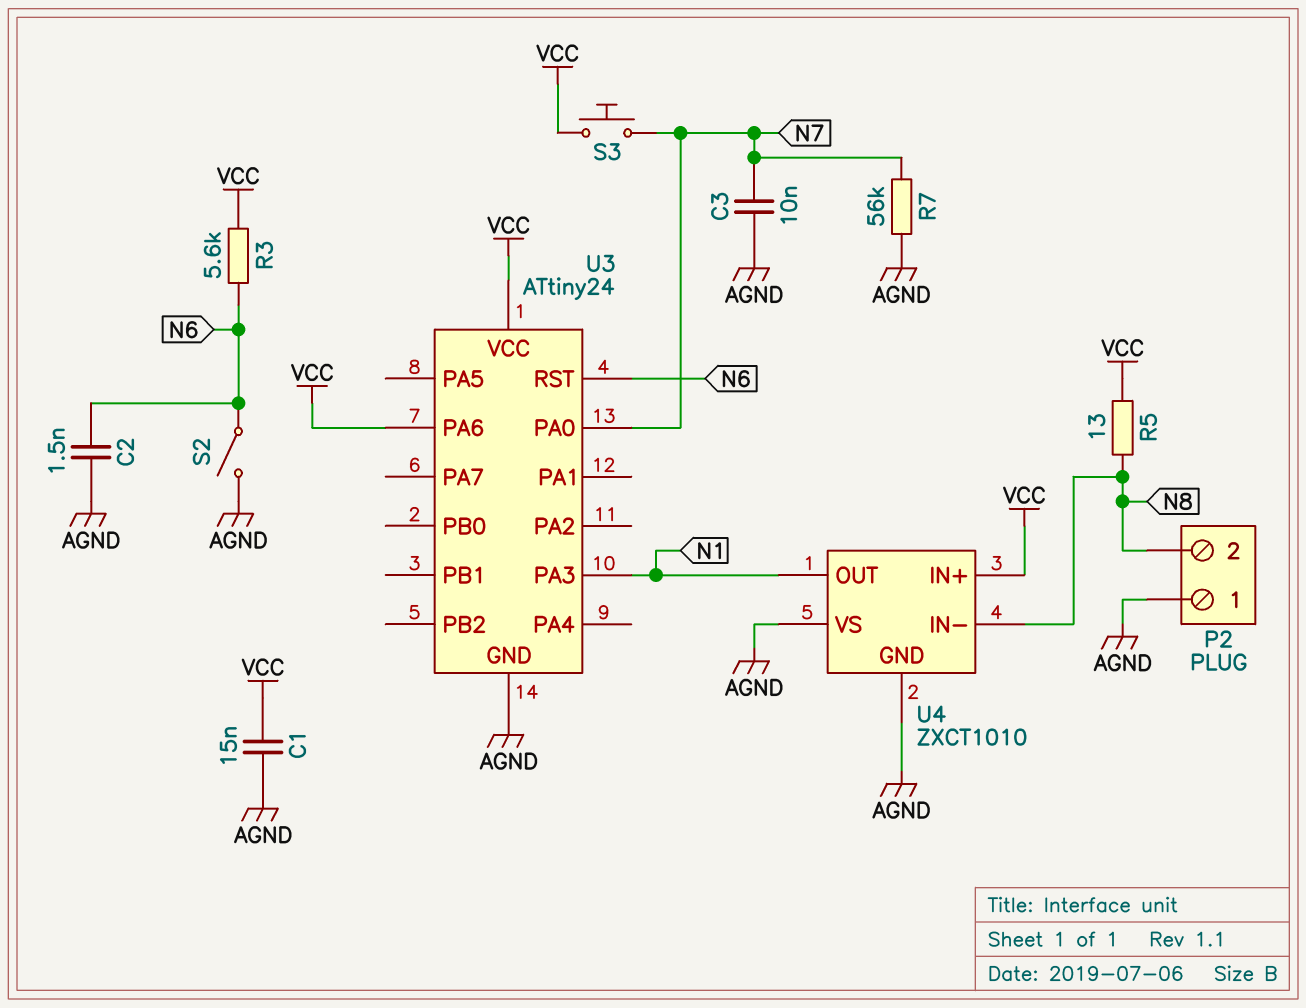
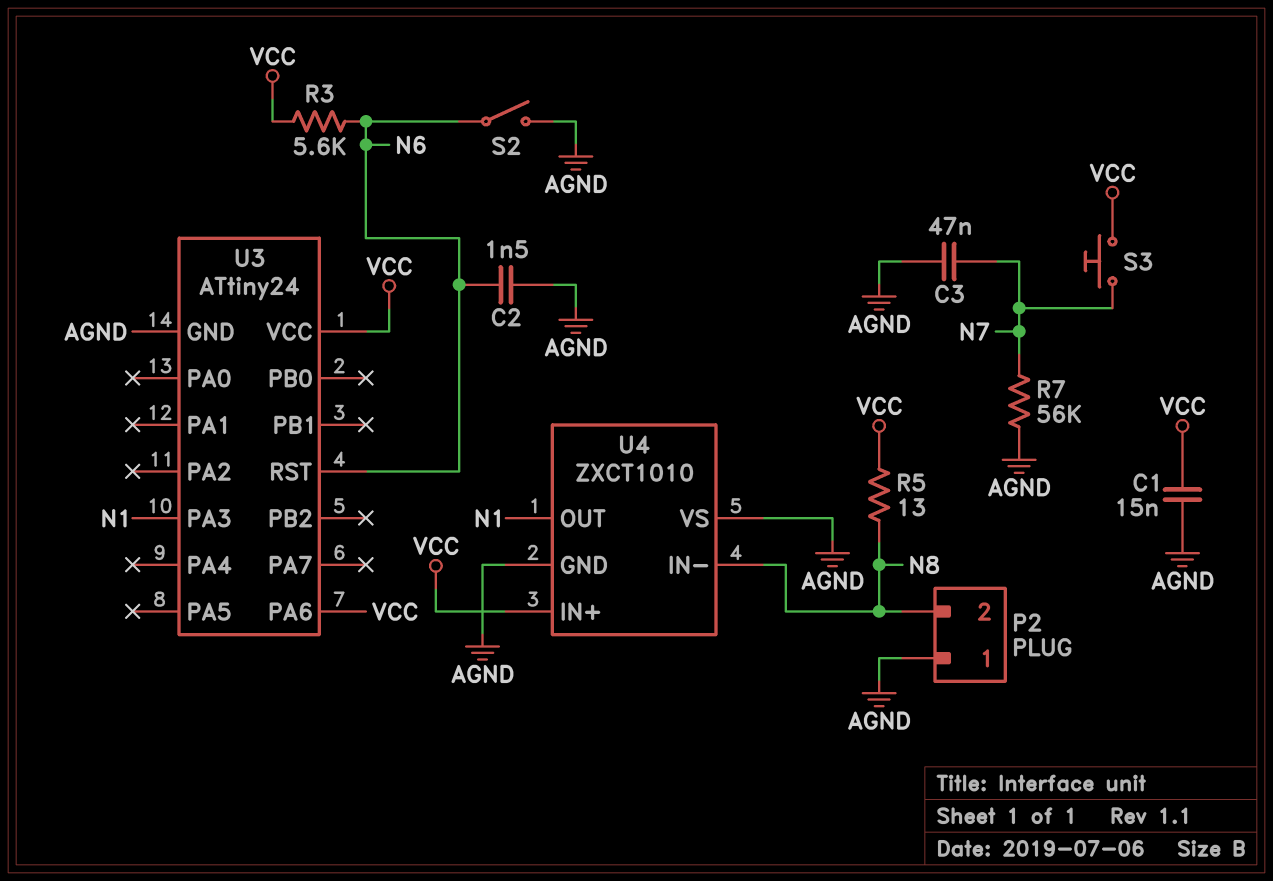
C3: 10nF (AGND, N7) -> 47nF (AGND, N7)
U3 pin PA0: N7 -> none

